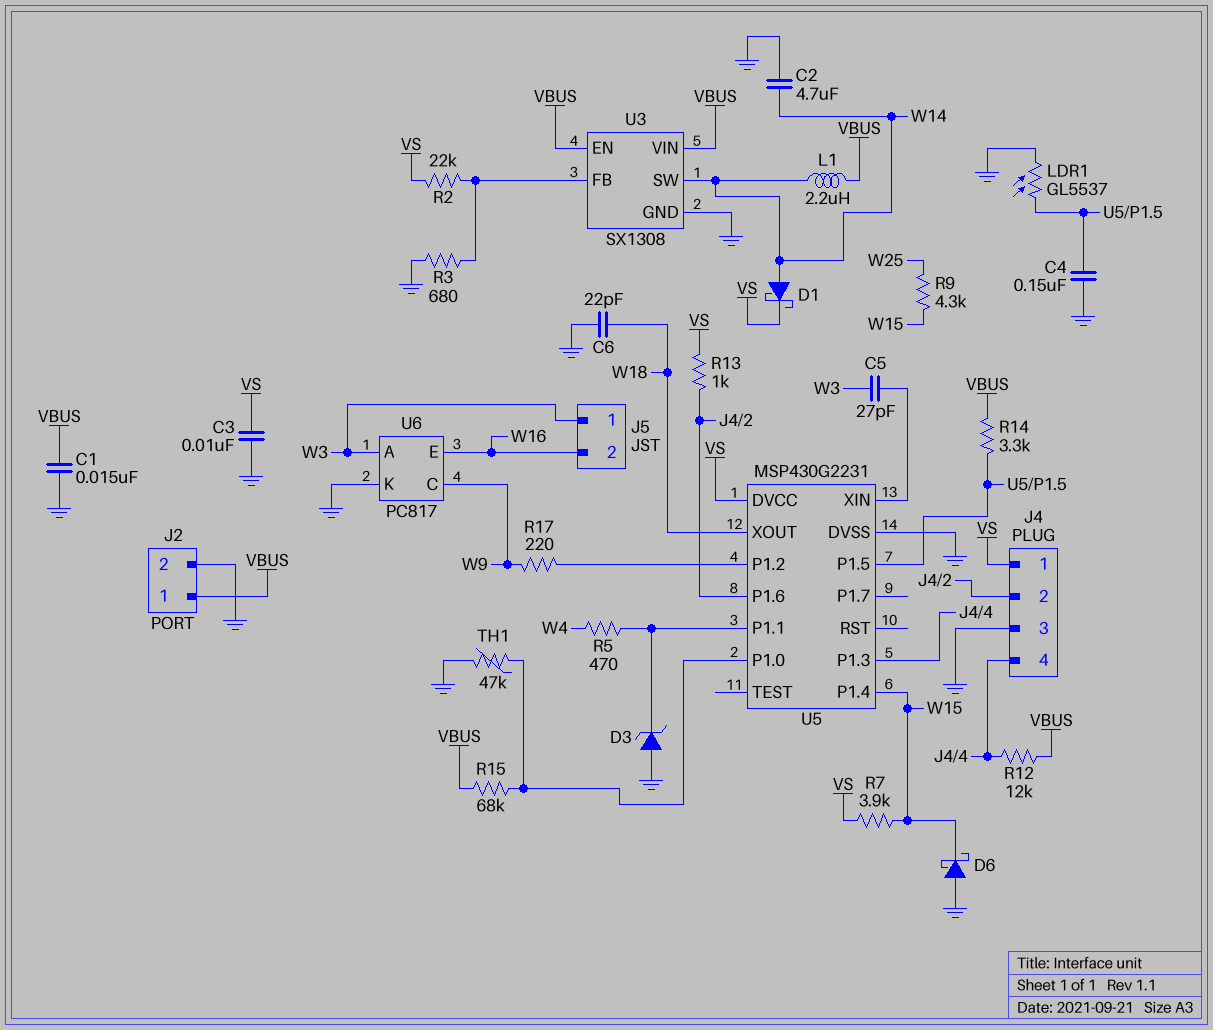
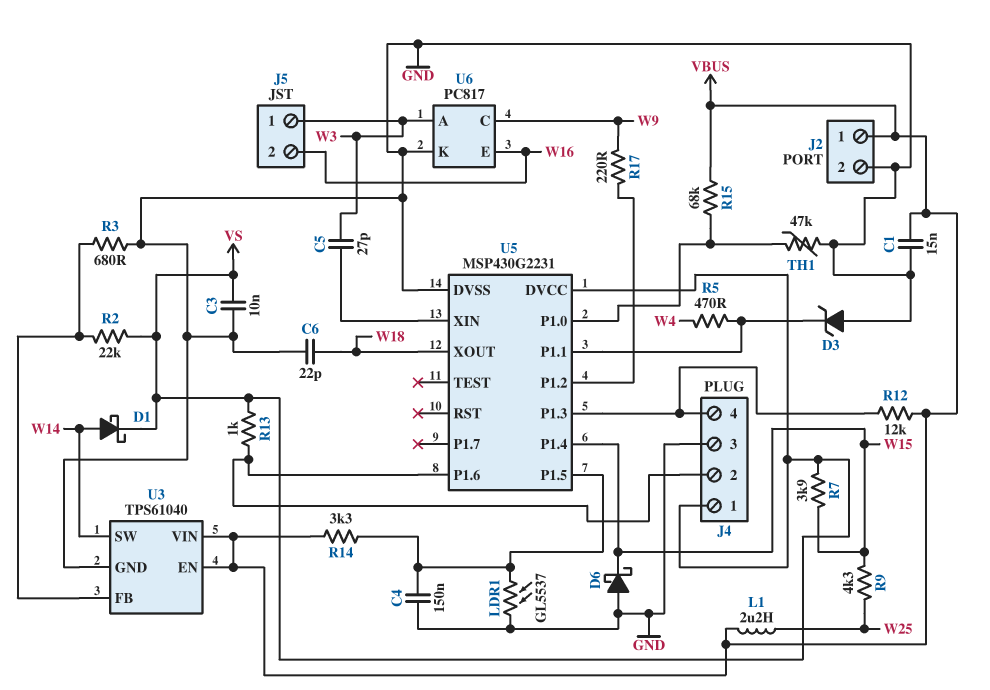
C2: 4.7uF (GND, W14) -> none
L1: 2.2uH (VBUS, W14) -> 2.2uH (VBUS, W25)
U3: SX1308 -> TPS61040

